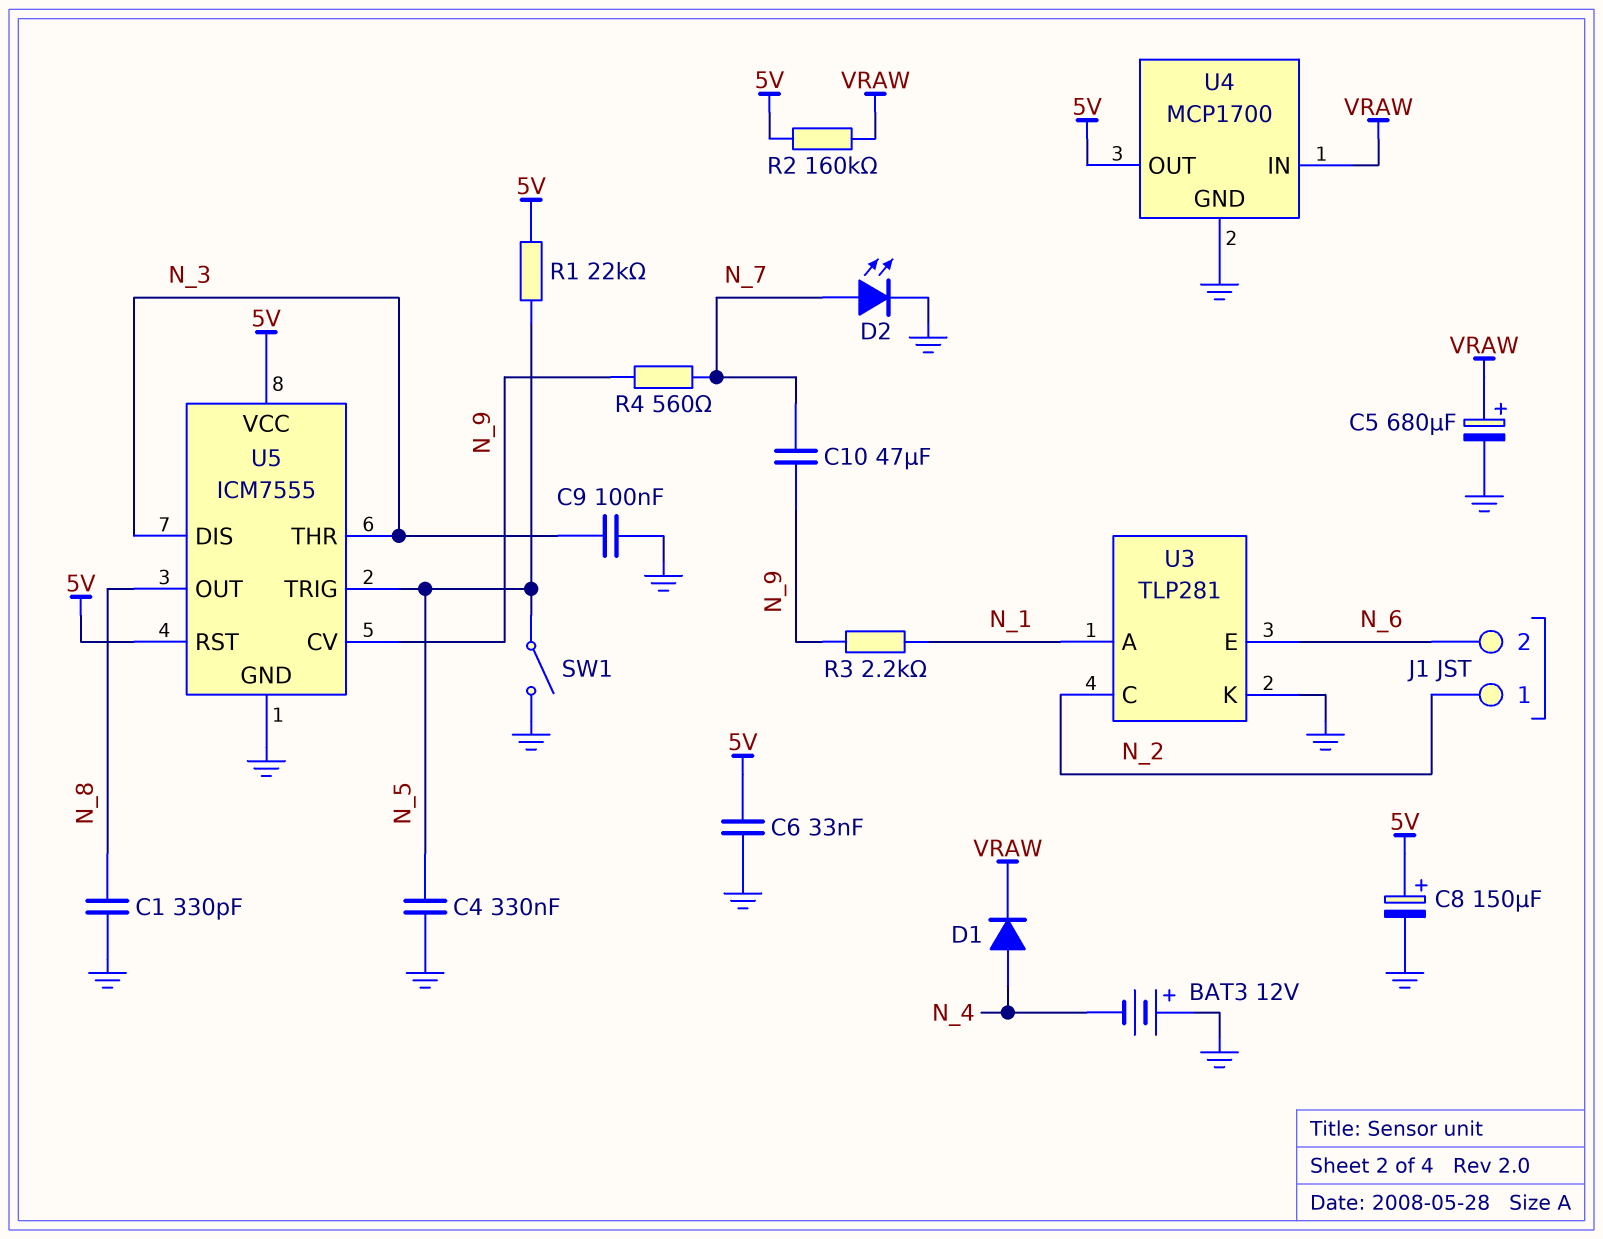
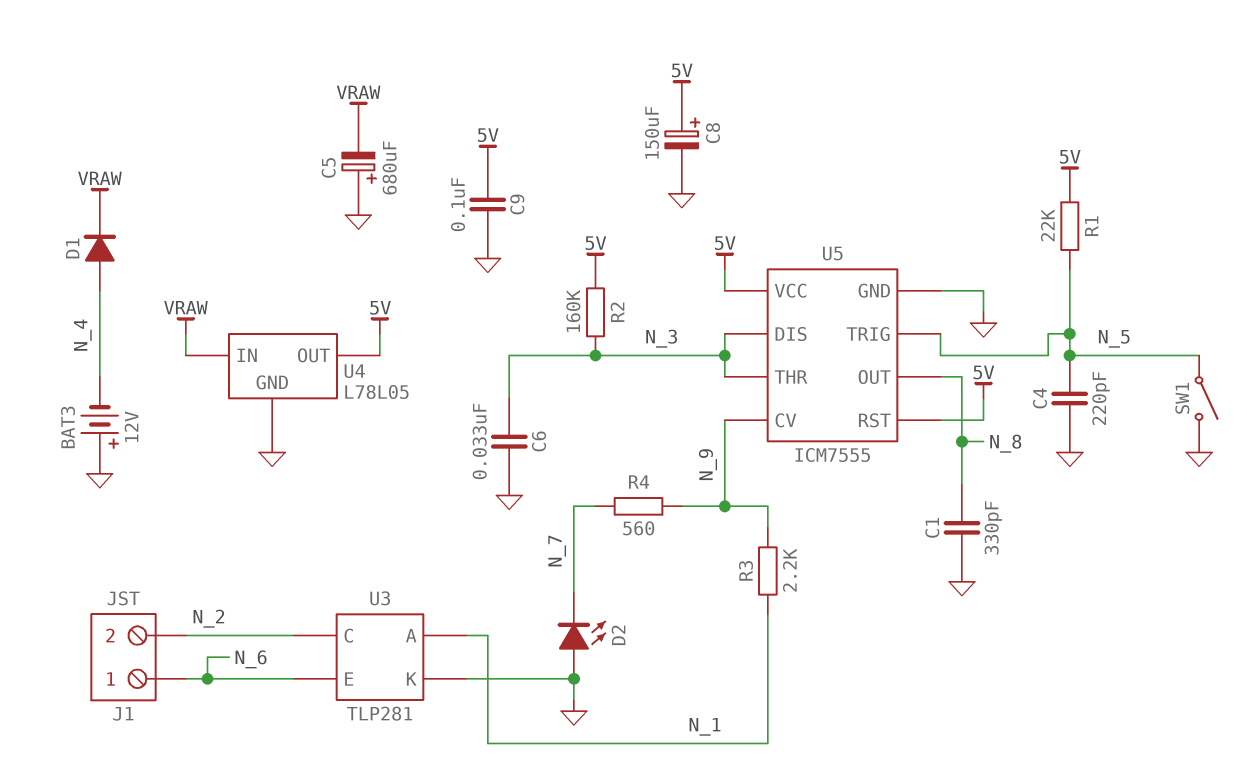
C4: 330nF (GND, N_5) -> 220pF (GND, N_5)
C5: 680uF (plus VRAW, minus GND) -> 680uF (plus GND, minus VRAW)
C6: 33nF (5V, GND) -> 33nF (GND, N_3)
C9: 100nF (GND, N_3) -> 100nF (5V, GND)
C10: 47uF (N_7, N_9) -> none
D2: LED (A N_7, K GND) -> LED (A GND, K N_7)
J1 pin 1: N_2 -> N_6
J1 pin 2: N_6 -> N_2
R2: 160k (5V, VRAW) -> 160k (5V, N_3)
U4: MCP1700 -> L78L05

